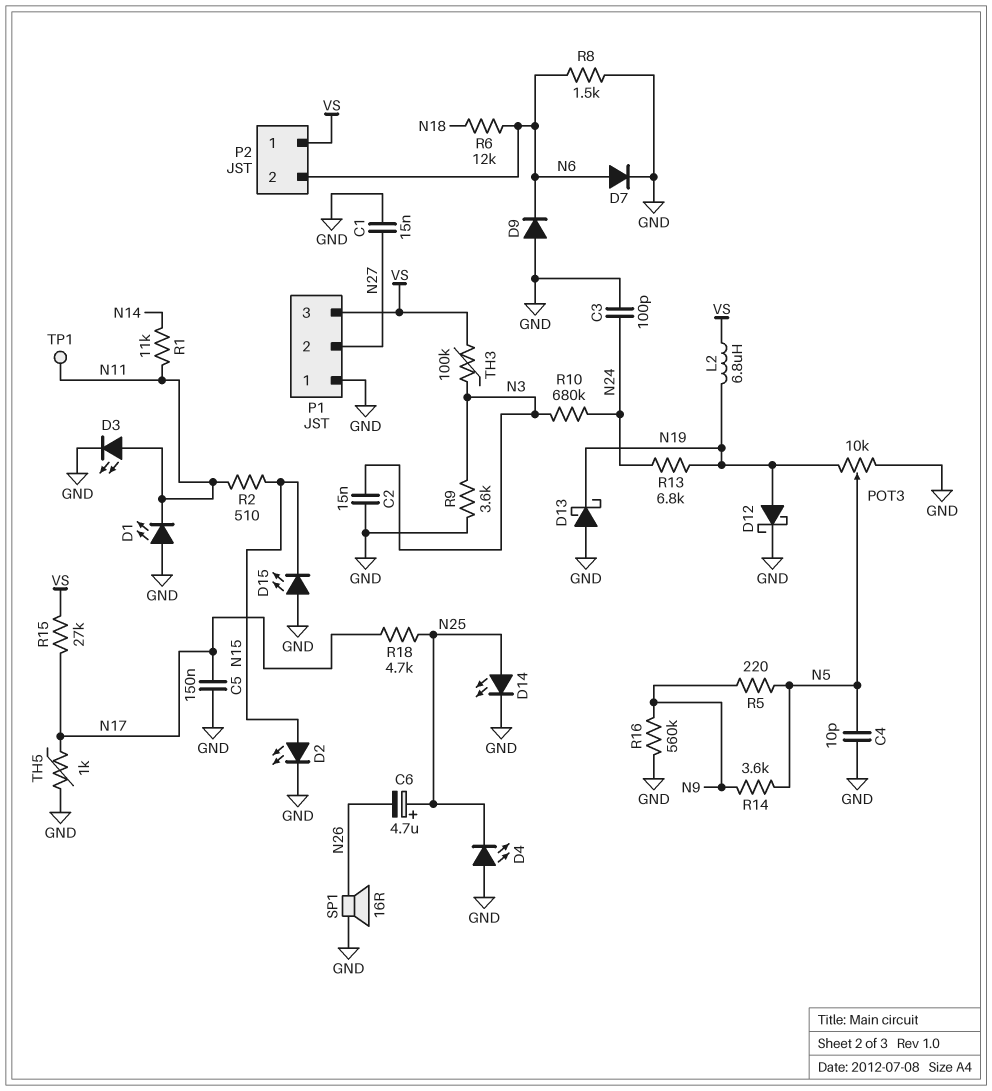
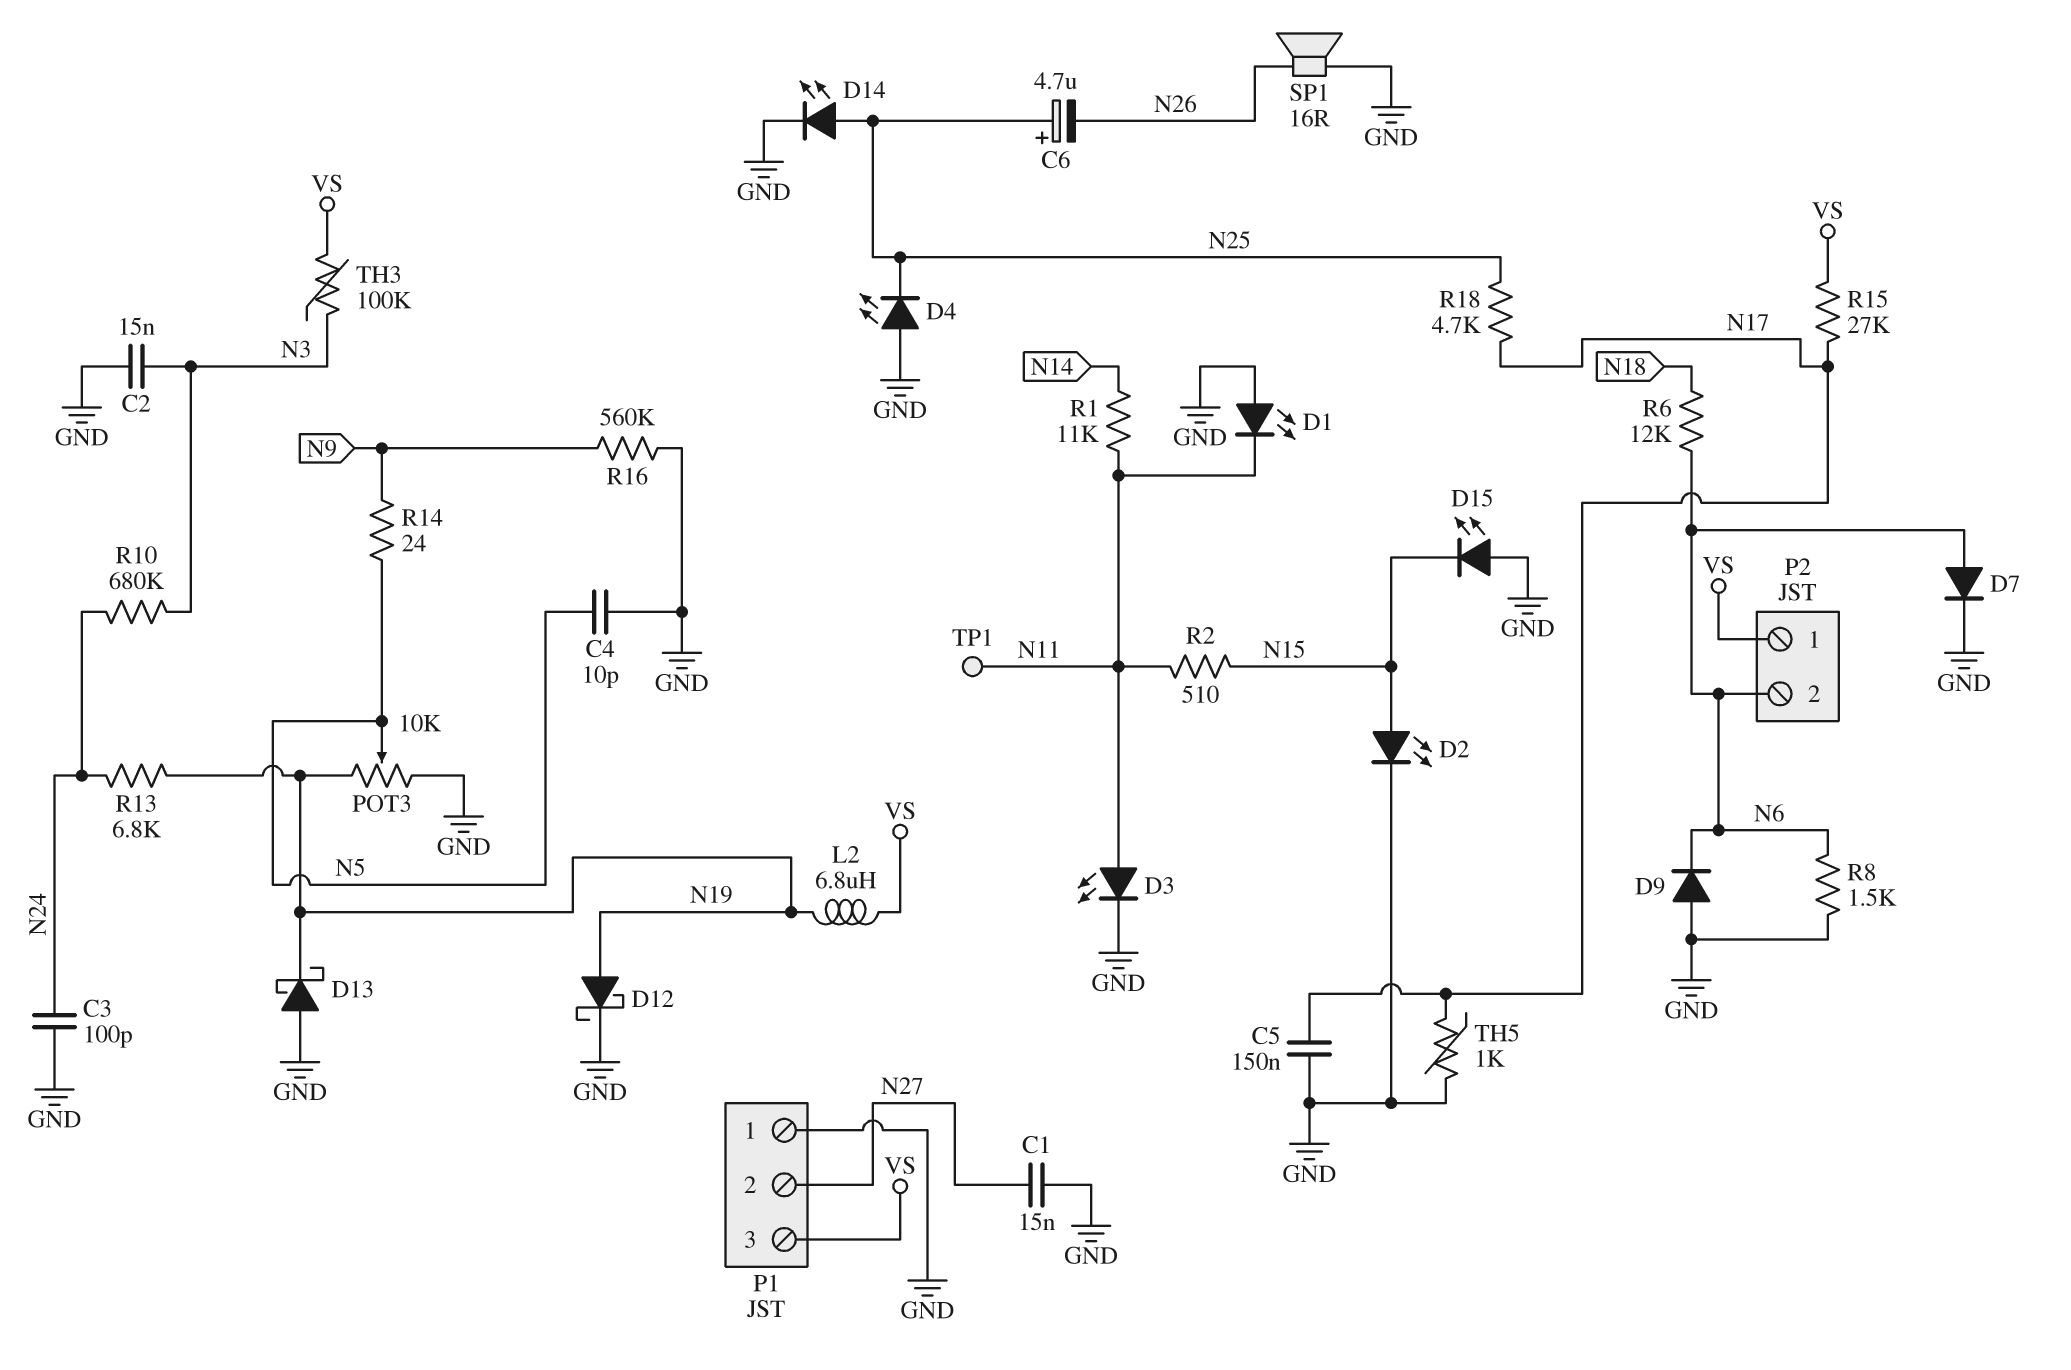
R5: 220 (N5, N9) -> none
R9: 3.6k (GND, N3) -> none
R14: 3.6k (N5, N9) -> 24 (N5, N9)

